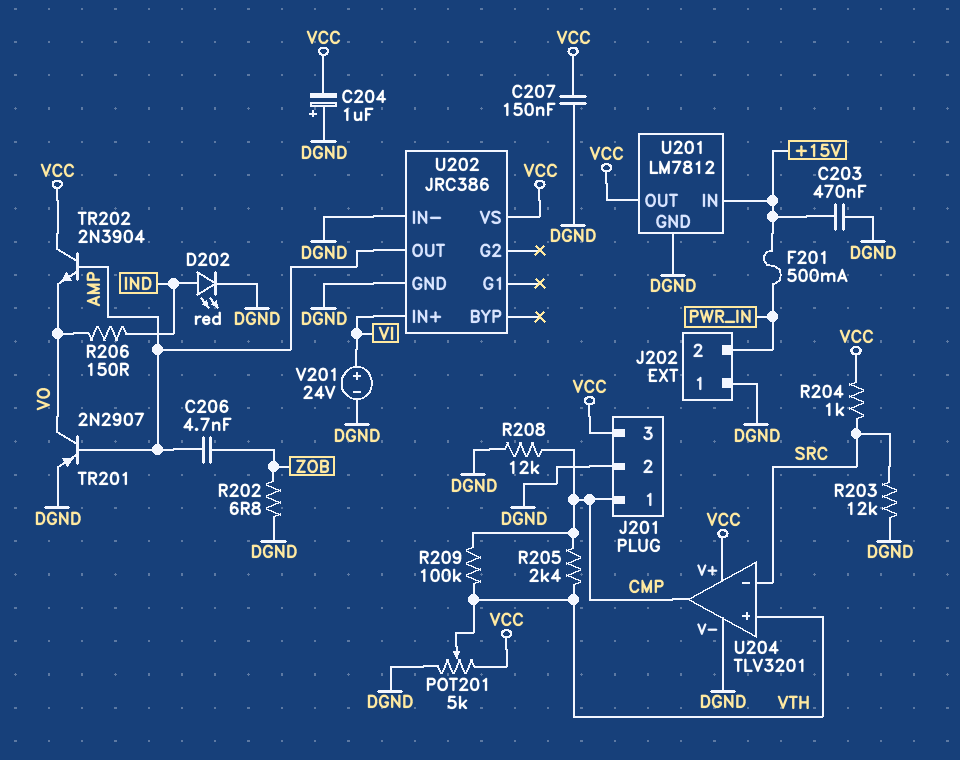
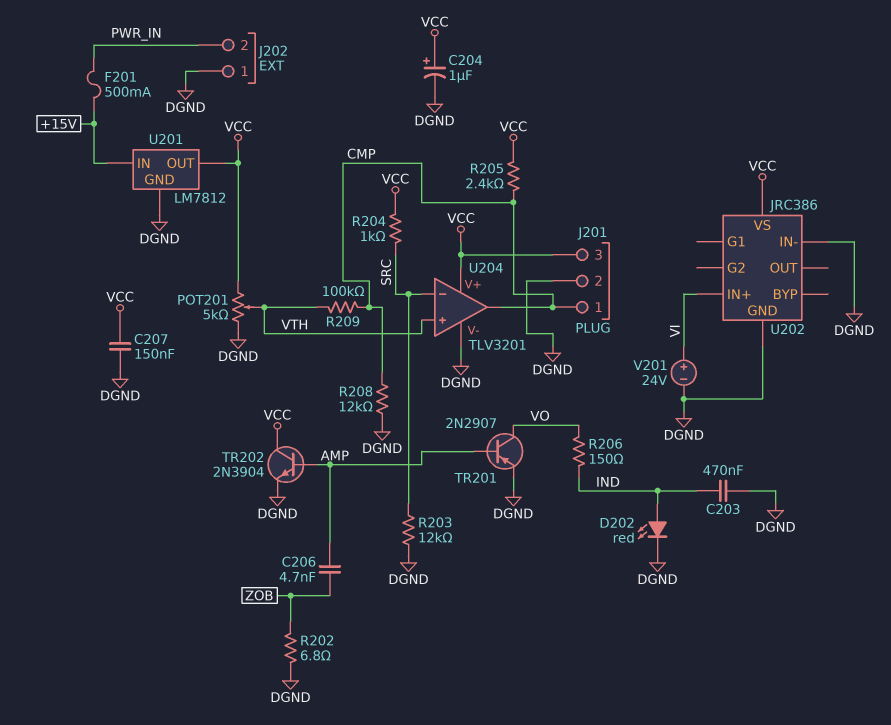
C203: 470nF (+15V, DGND) -> 470nF (DGND, IND)
C204: 1uF (plus DGND, minus VCC) -> 1uF (plus VCC, minus DGND)
R205: 2.4k (CMP, VTH) -> 2.4k (CMP, VCC)
TR202: NPN 2N3904 (B AMP, C VCC, E VO) -> NPN 2N3904 (B AMP, C VCC, E DGND)
U202 pin OUT: AMP -> none

